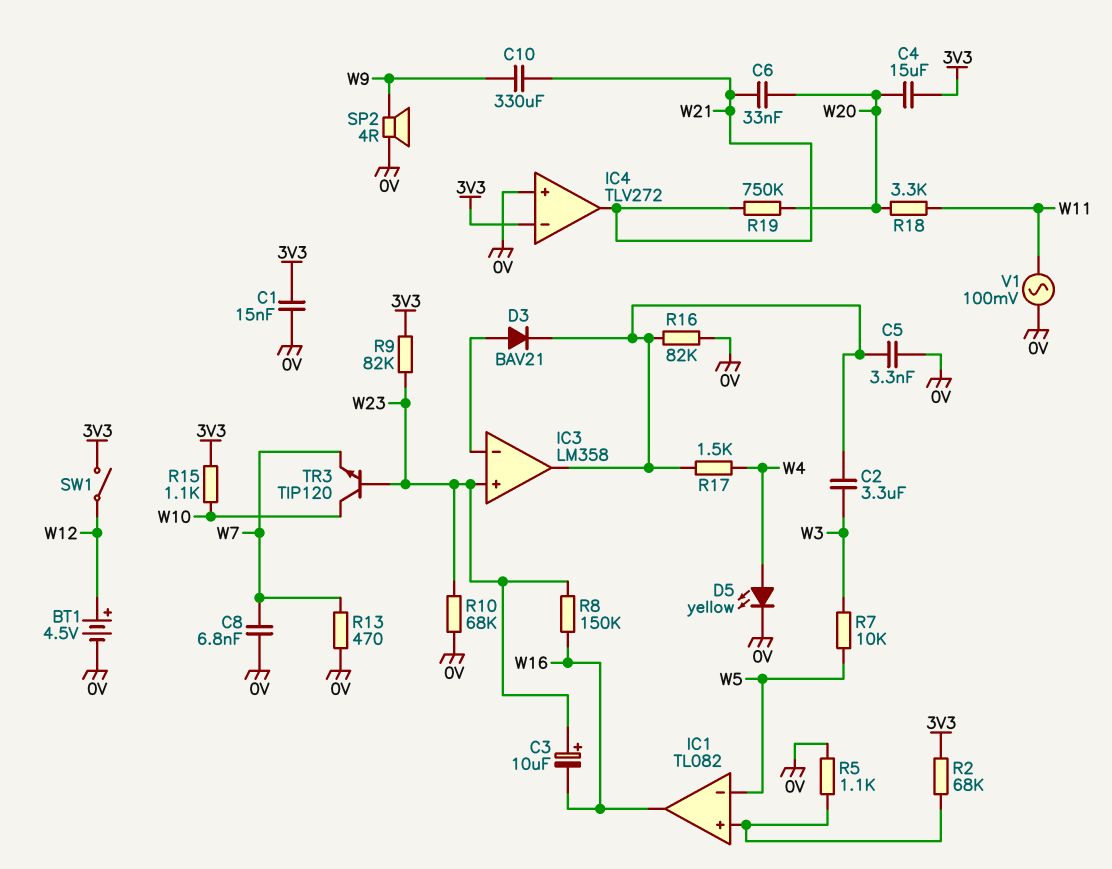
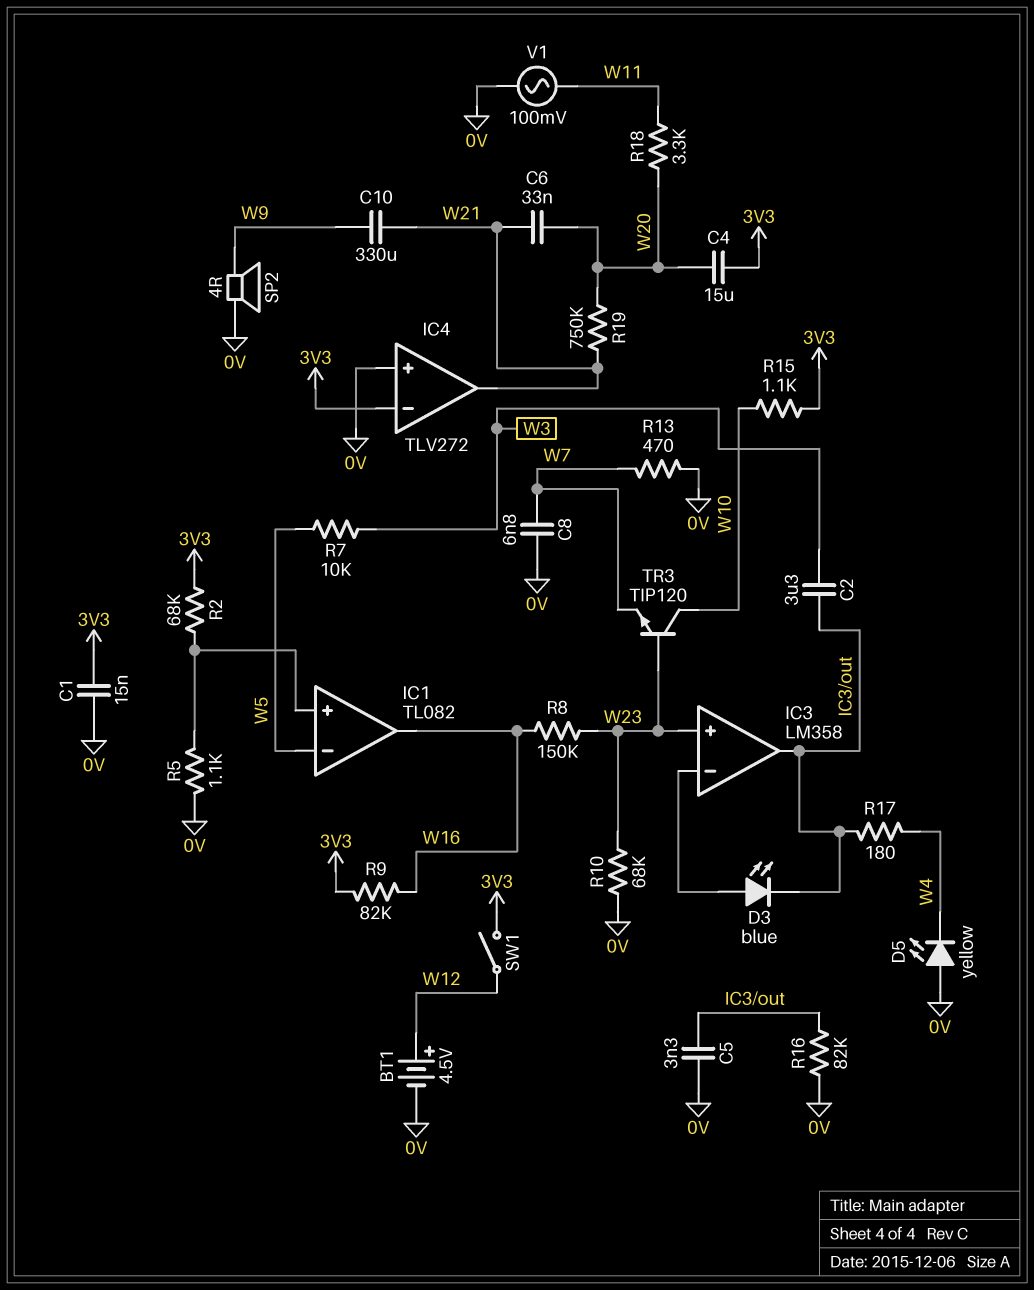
C3: 10uF (plus W23, minus W16) -> none
D3: diode BAV21 (A IC3/in-, K IC3/out) -> LED blue (A IC3/in-, K IC3/out)
D5: LED yellow (A W4, K 0V) -> LED yellow (A 0V, K W4)
R9: 82k (3V3, W23) -> 82k (3V3, W16)
R17: 1.5k (IC3/out, W4) -> 180 (IC3/out, W4)

